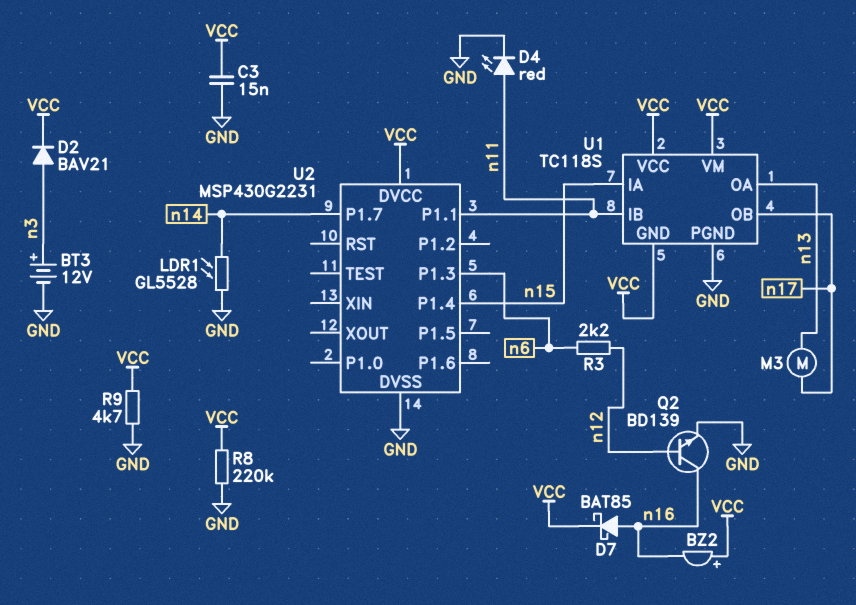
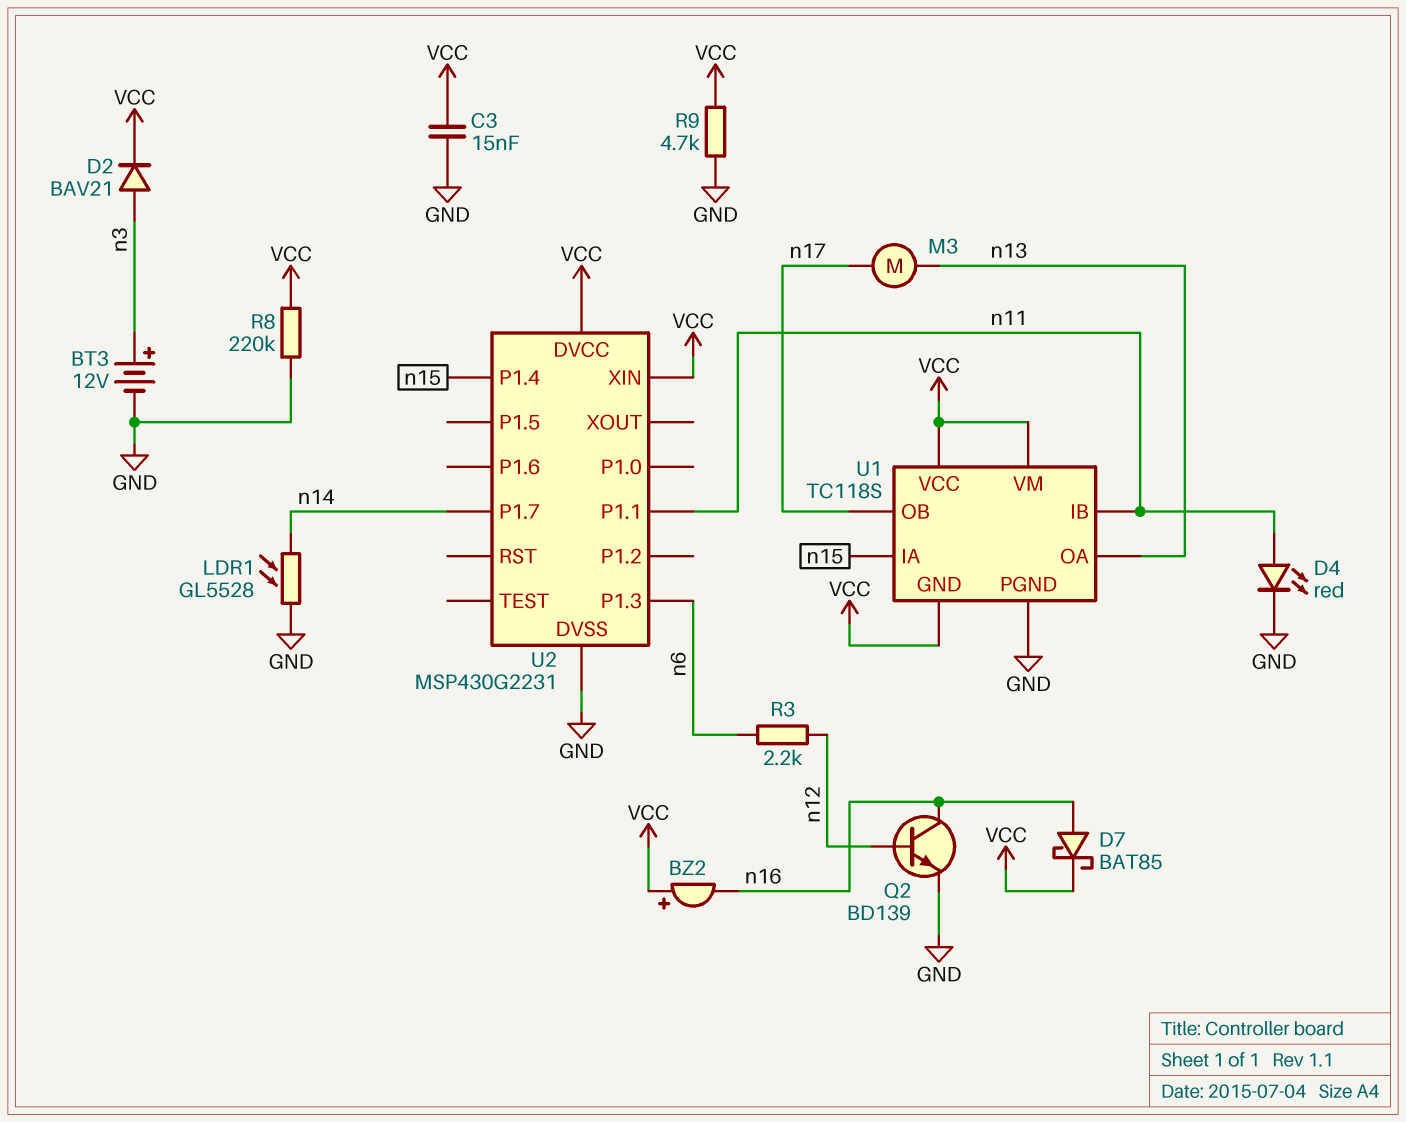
U2 pin XIN: none -> VCC

